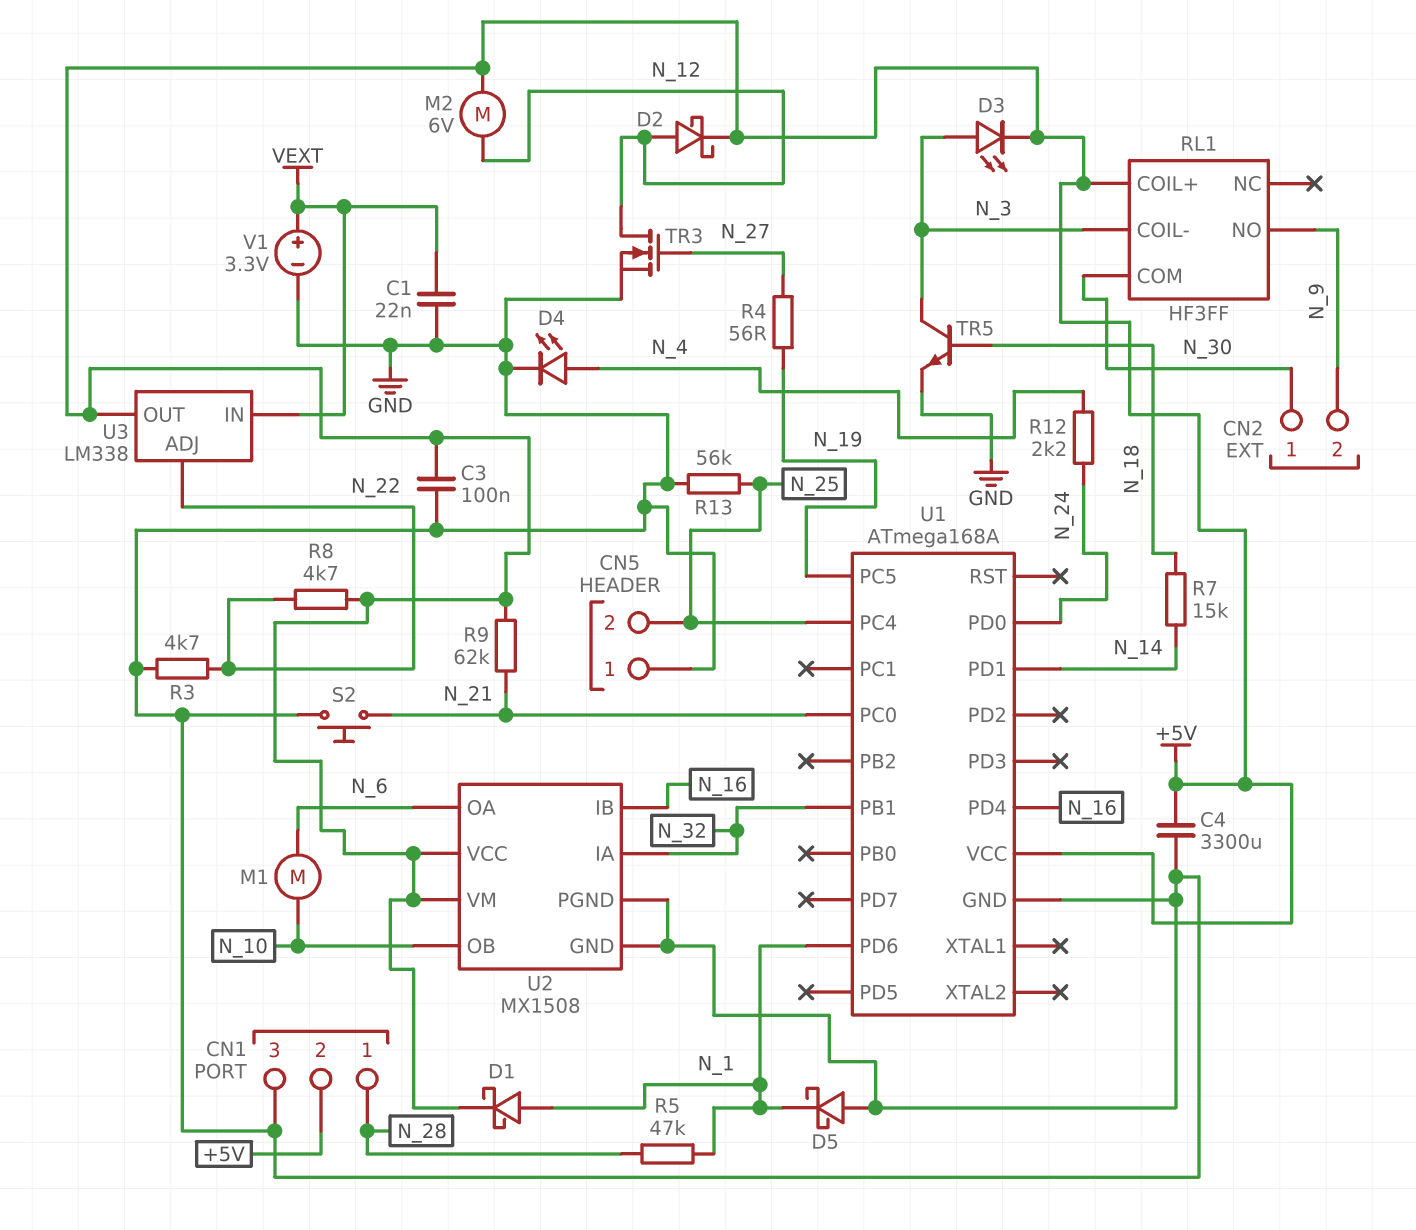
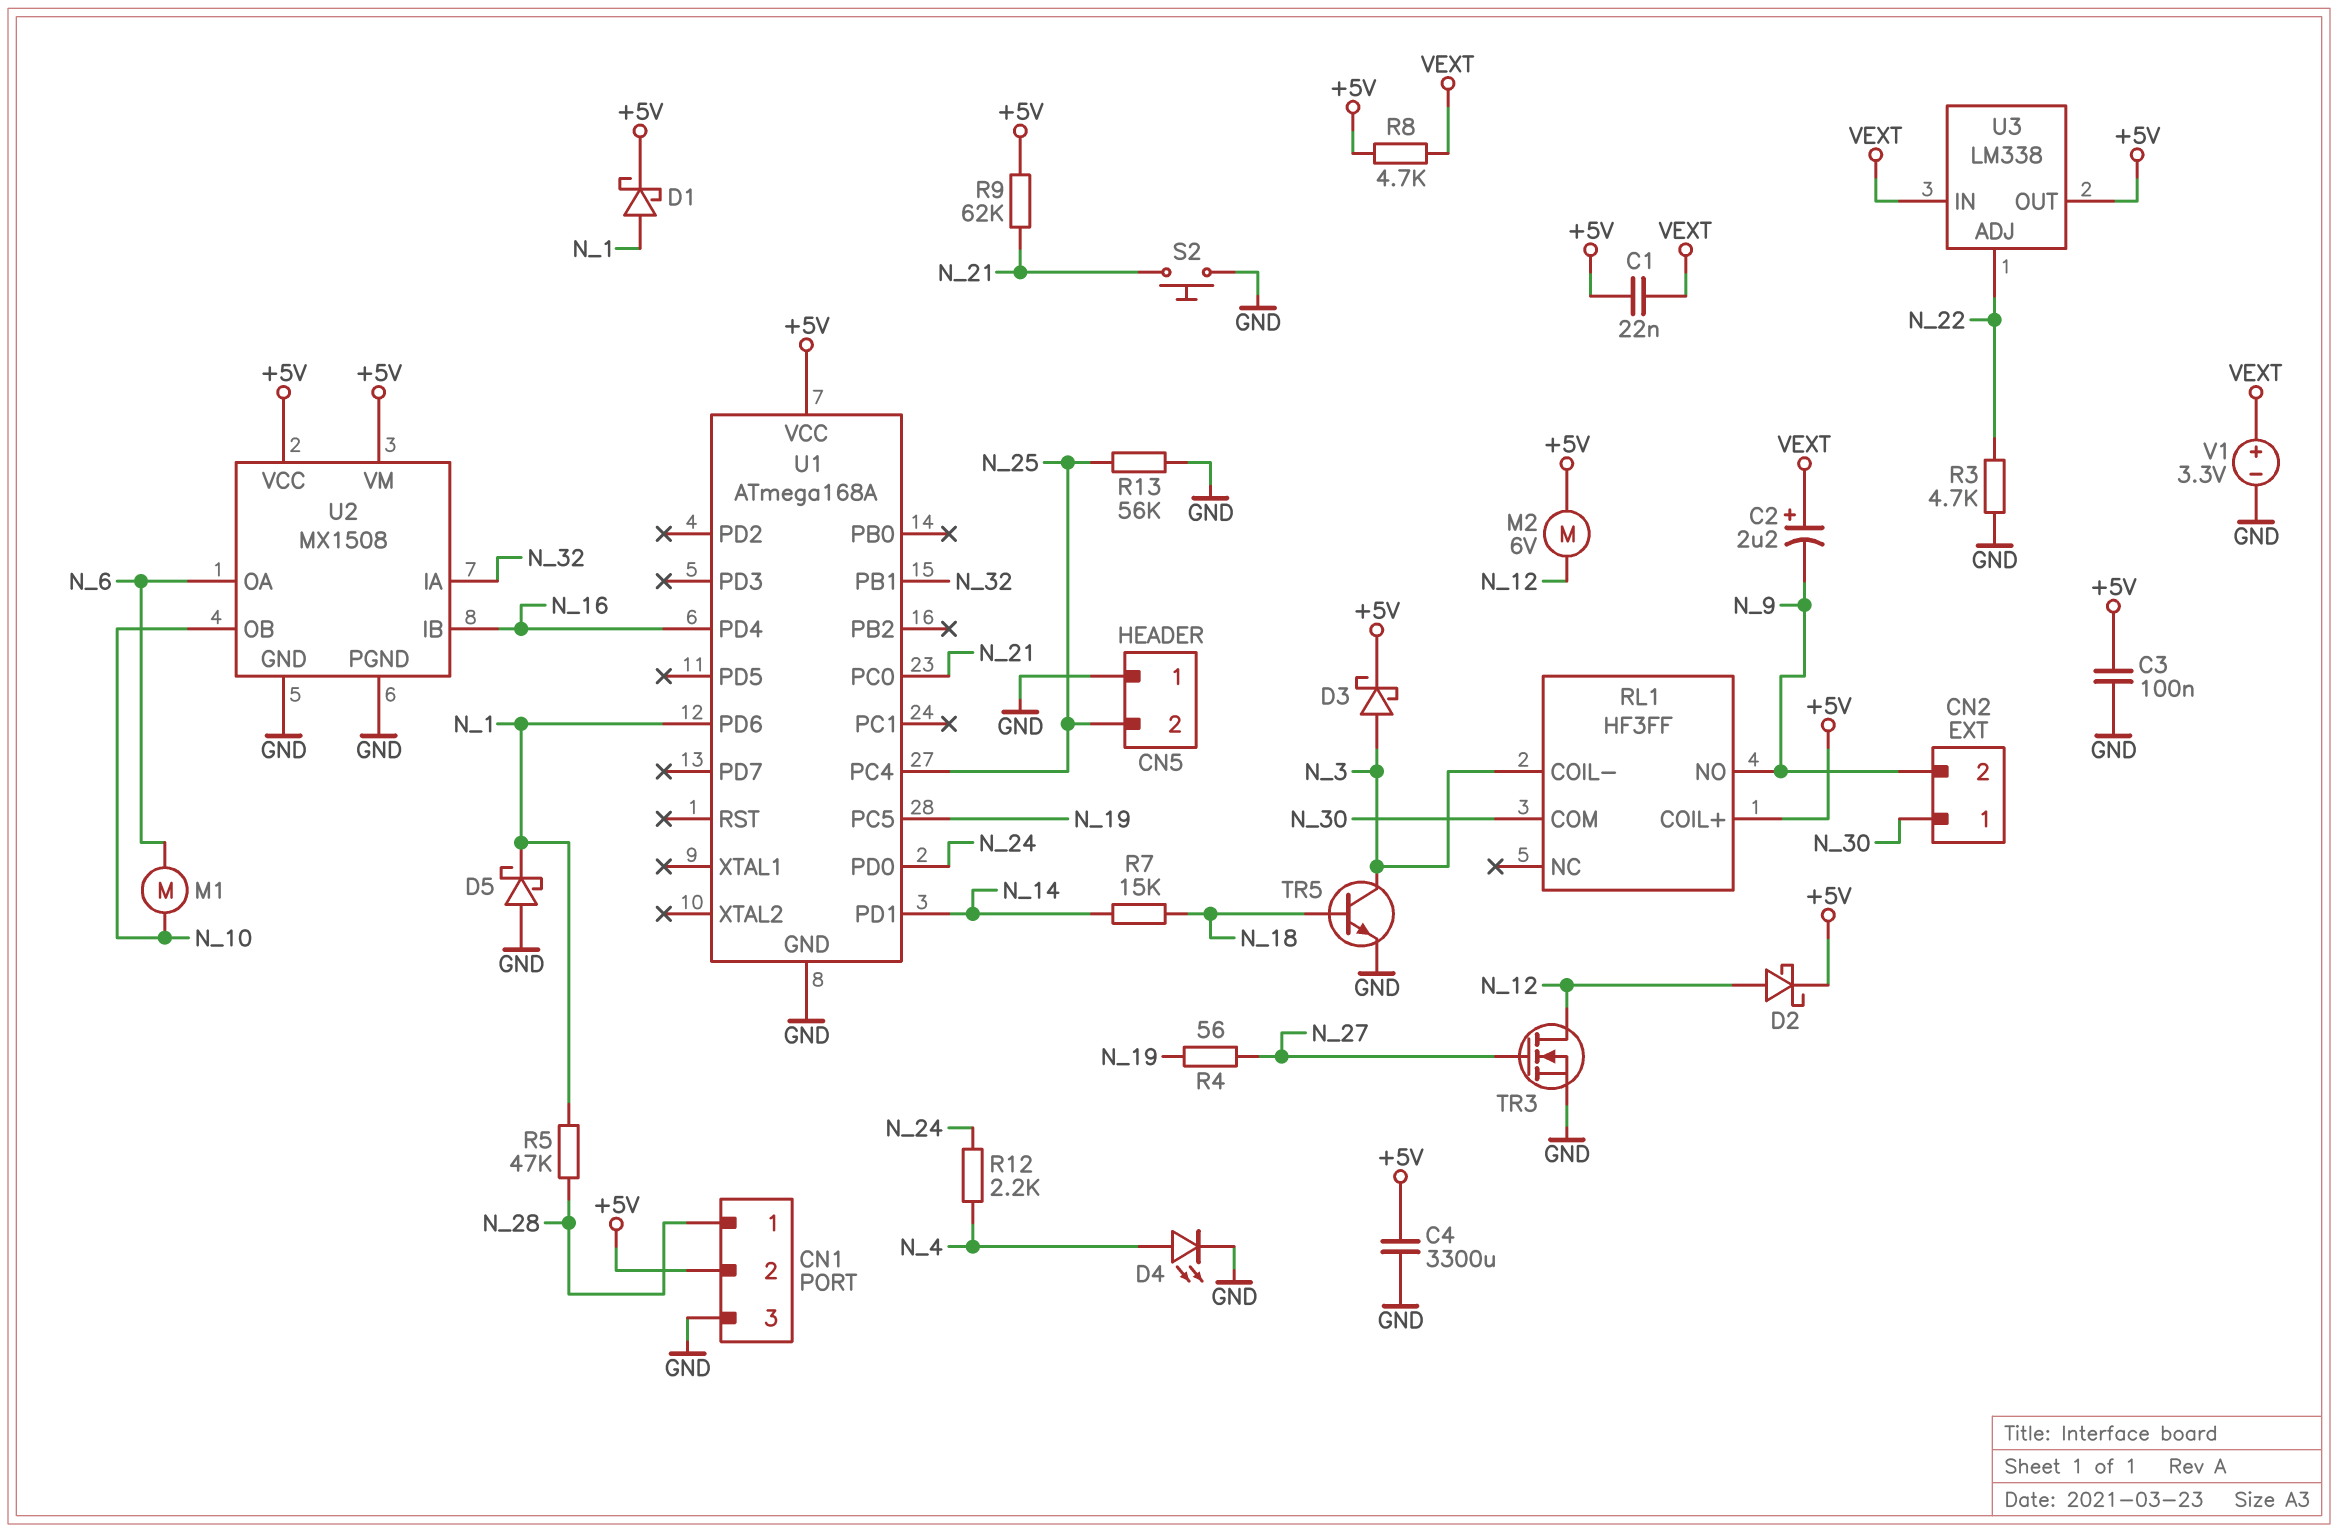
C1: 22nF (GND, VEXT) -> 22nF (+5V, VEXT)
C2: none -> 2.2uF (plus VEXT, minus N_9)
D3: LED (A N_3, K +5V) -> schottky (A N_3, K +5V)
R8: 4.7k (+5V, N_22) -> 4.7k (+5V, VEXT)

